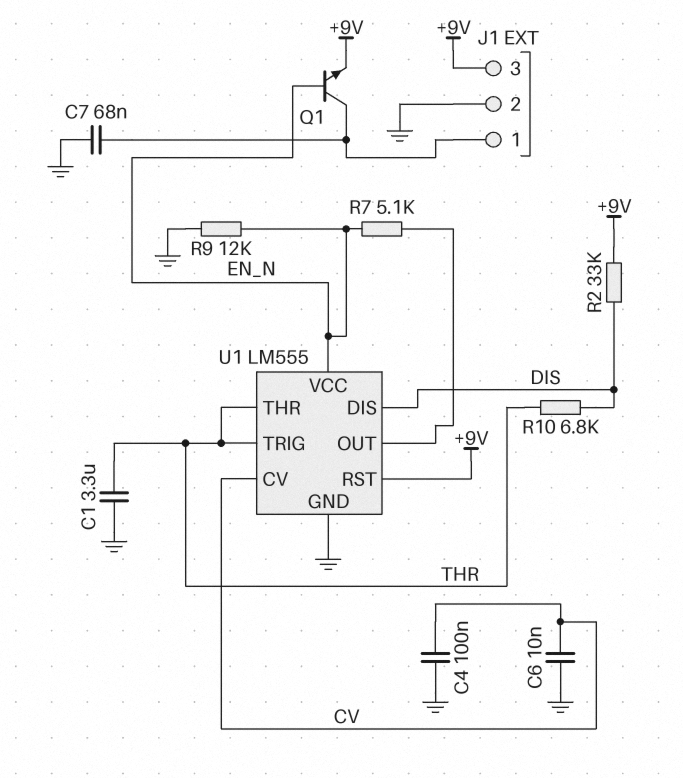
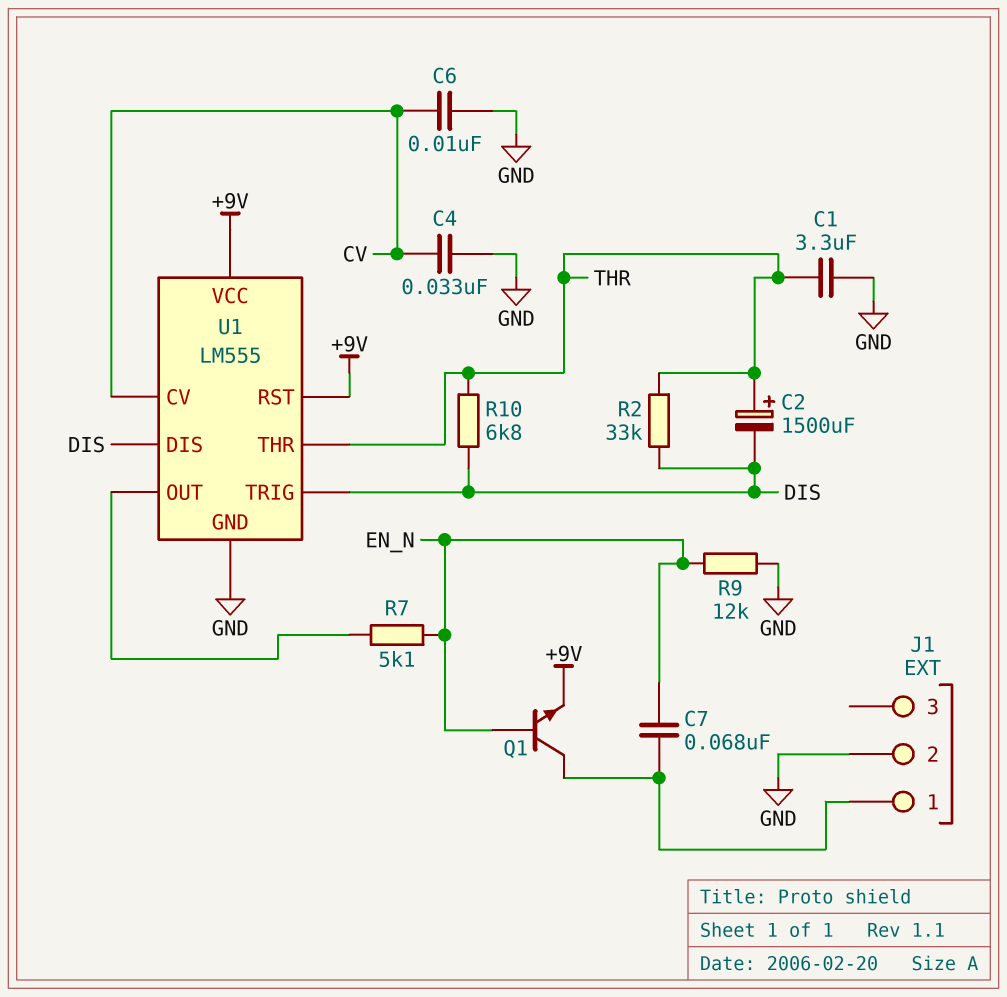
C2: none -> 1500uF (plus THR, minus DIS)
C4: 100nF (CV, GND) -> 33nF (CV, GND)
C7: 68nF (GND, J1/1) -> 68nF (EN_N, J1/1)
J1 pin 3: +9V -> none
R2: 33k (+9V, DIS) -> 33k (DIS, THR)
U1 pin TRIG: THR -> DIS
U1 pin VCC: EN_N -> +9V

